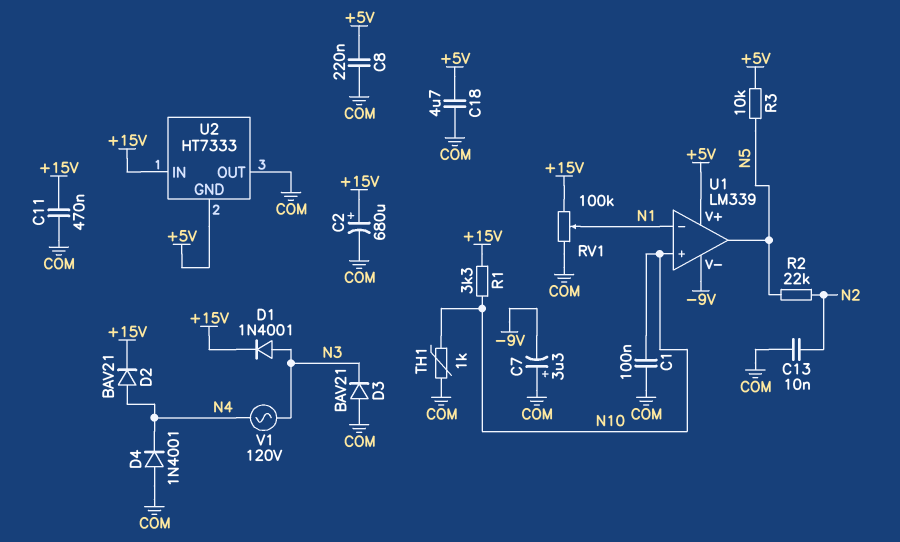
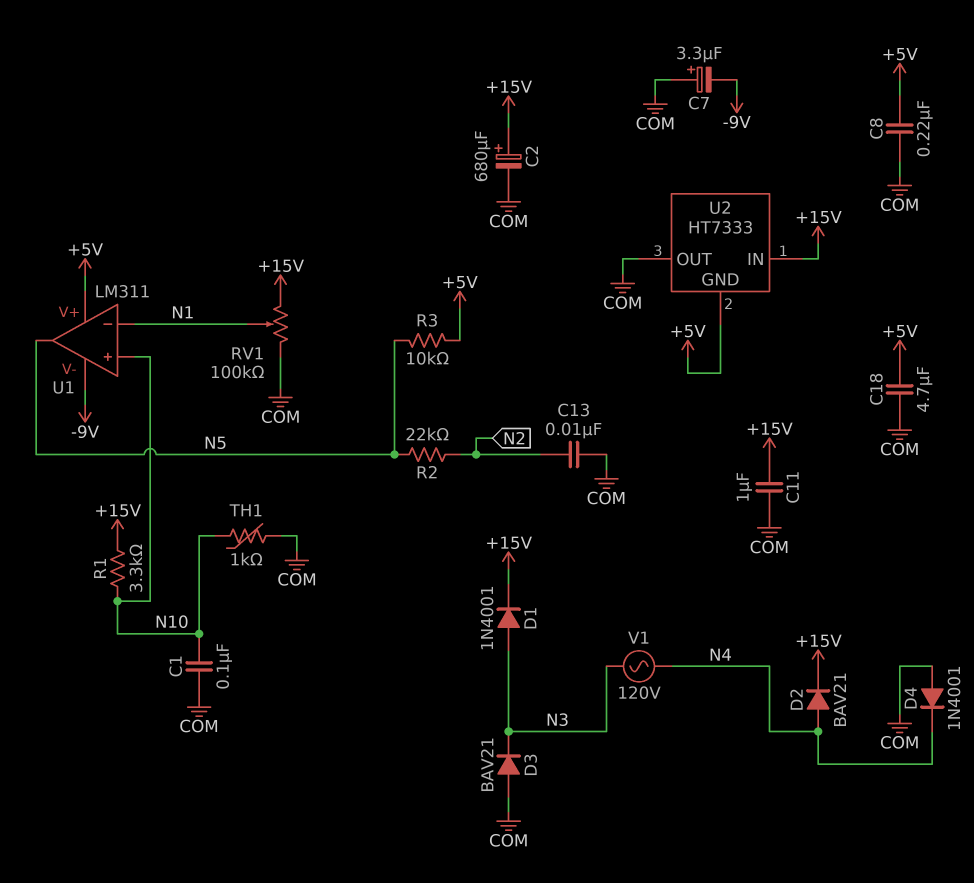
C11: 470nF (+15V, COM) -> 1uF (+15V, COM)
U1: LM339 -> LM311

